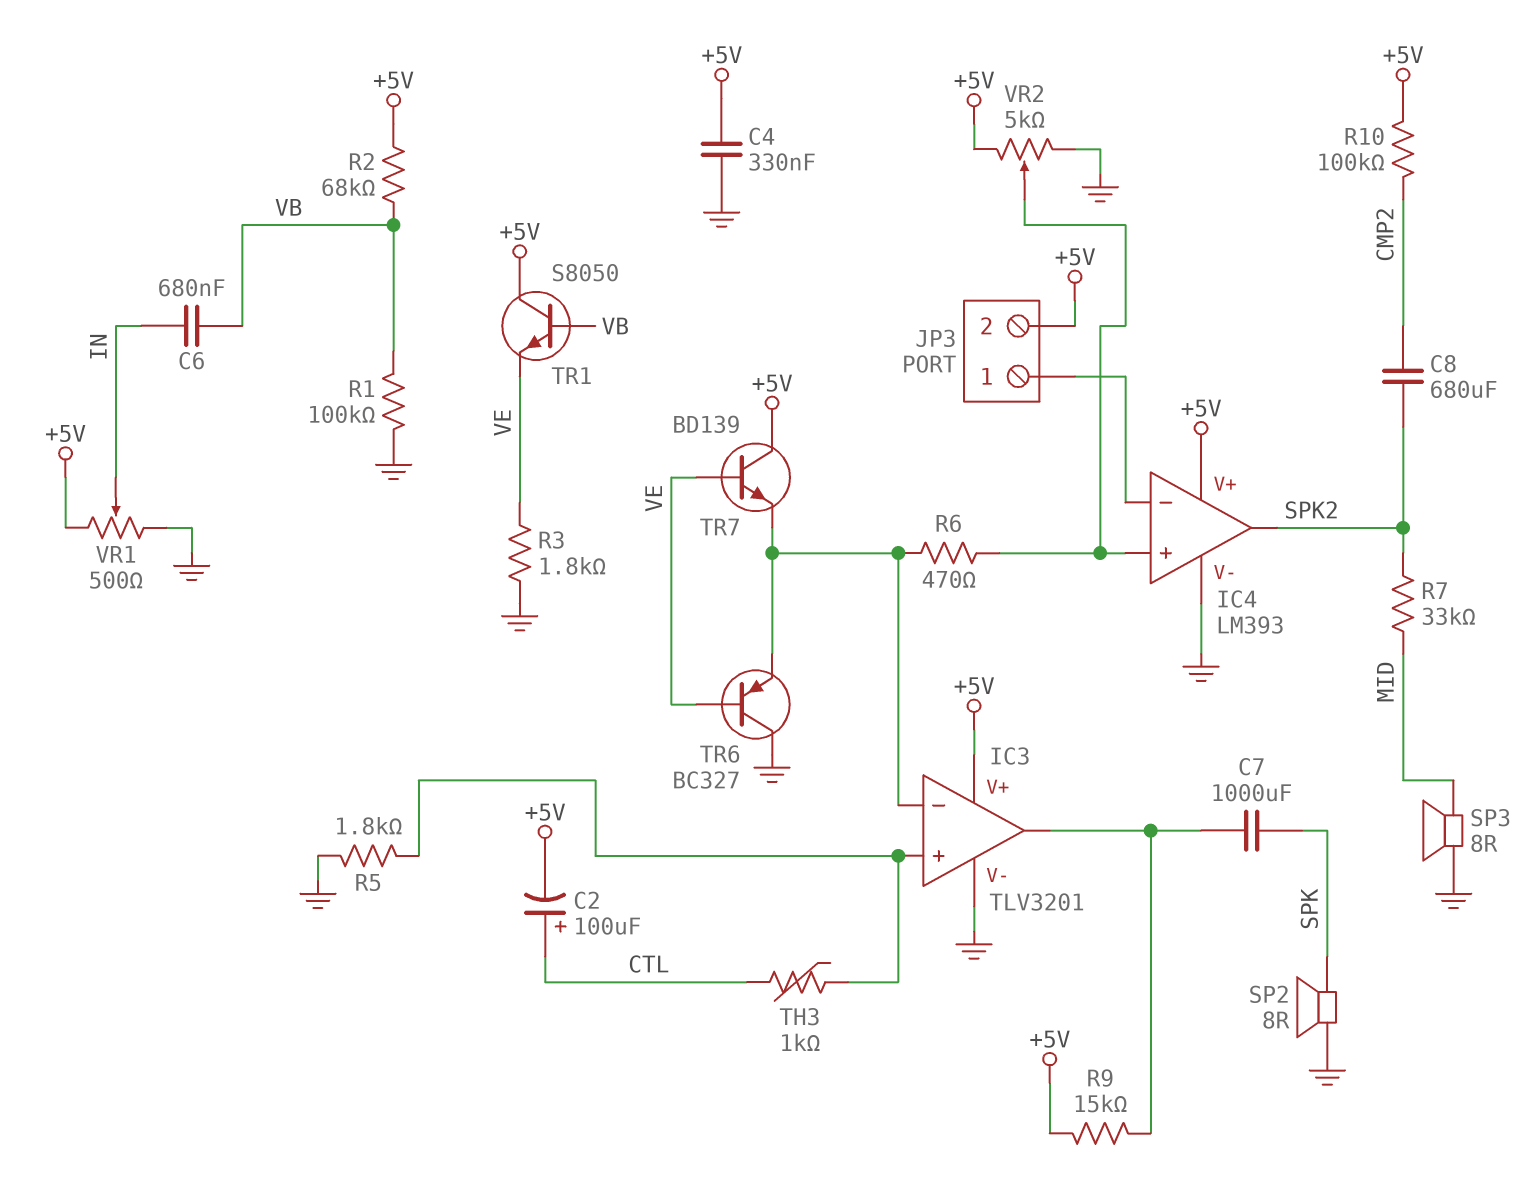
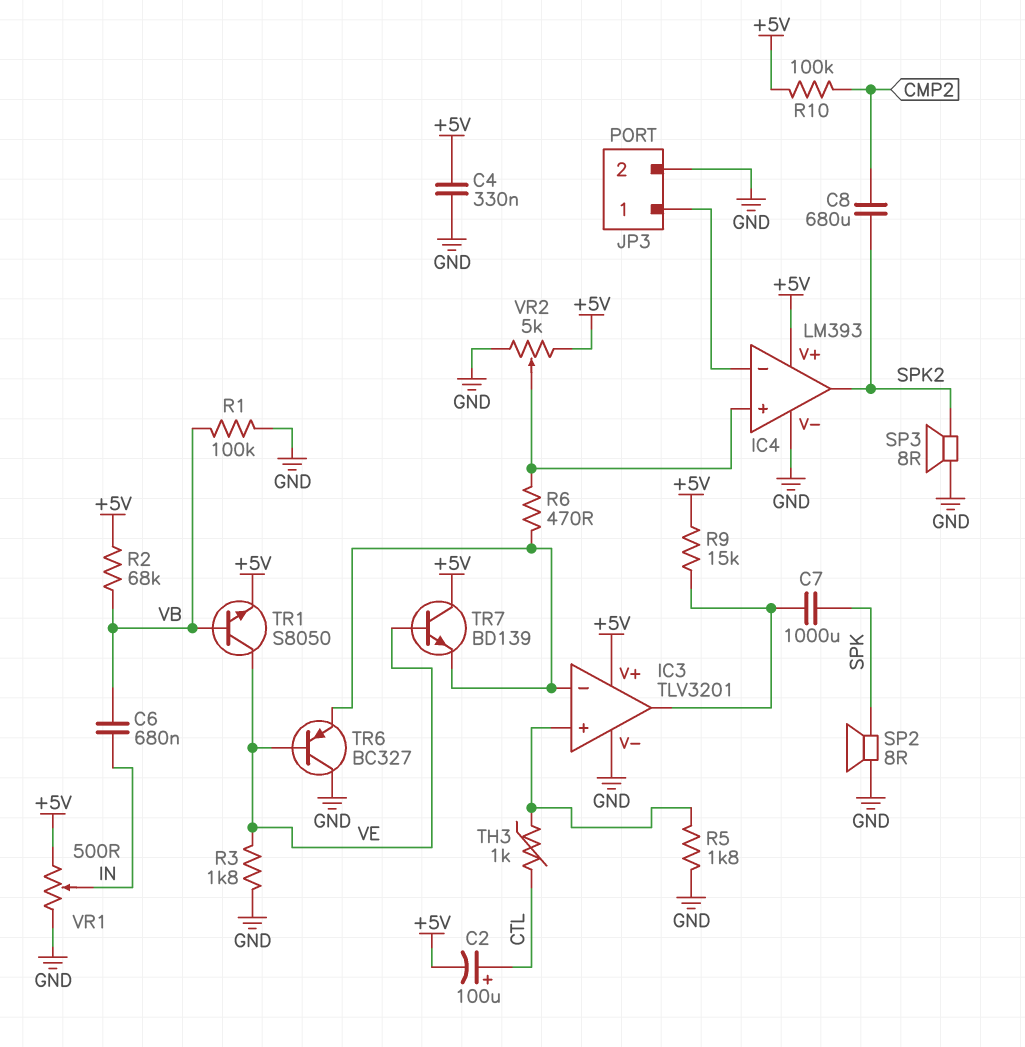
JP3 pin 2: +5V -> GND
R7: 33k (MID, SPK2) -> none
SP3: speaker 8R (GND, MID) -> speaker 8R (GND, SPK2)
TR1: NPN S8050 (B VB, C +5V, E VE) -> NPN S8050 (B VB, C VE, E +5V)

